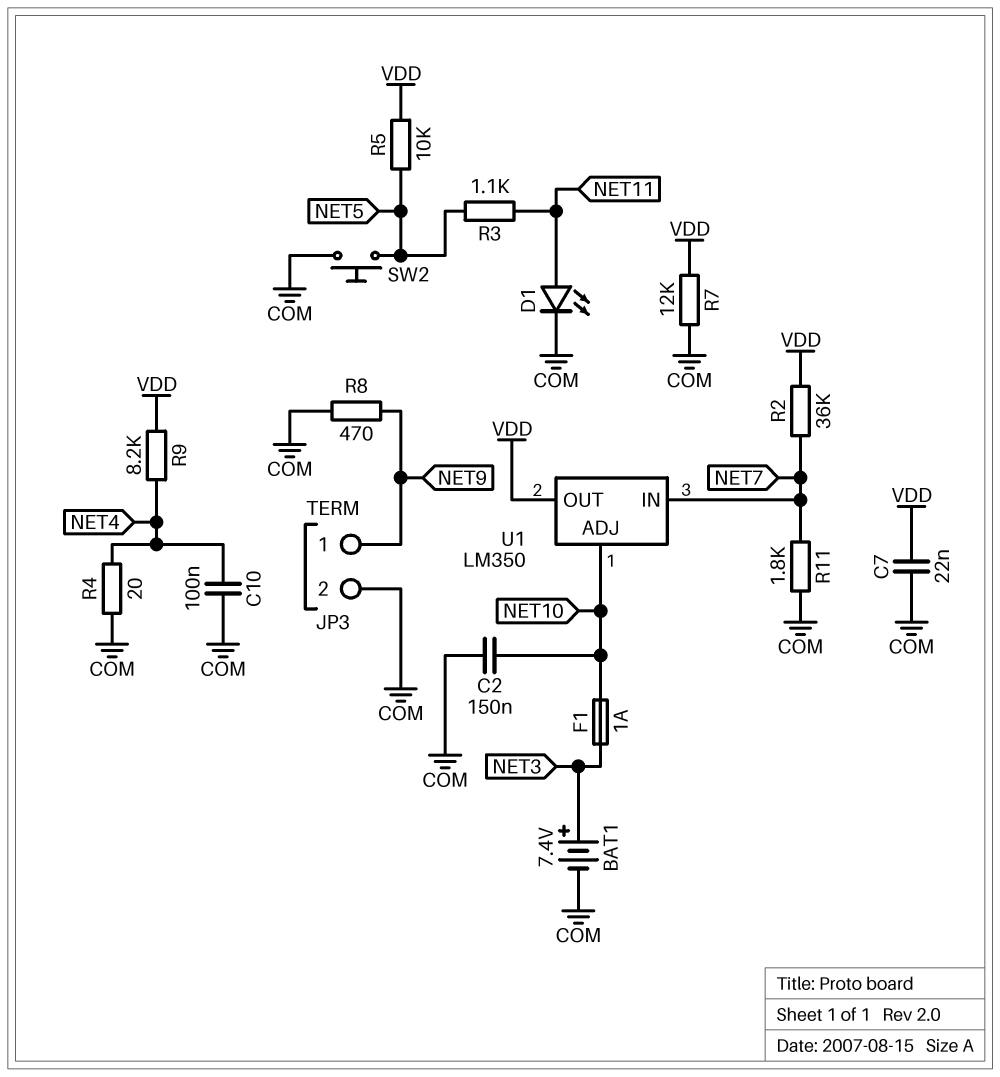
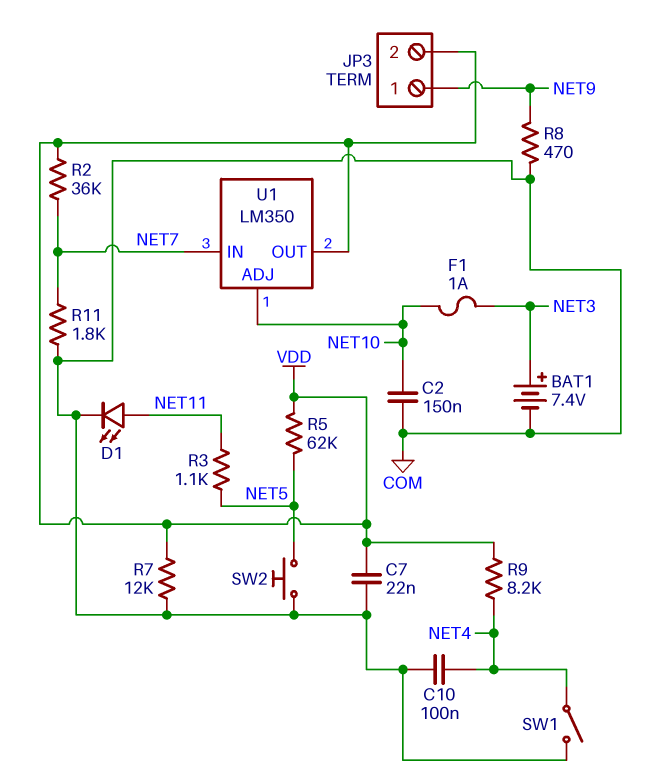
JP3 pin 2: COM -> VDD
R4: 20 (COM, NET4) -> none
R5: 10k (NET5, VDD) -> 62k (NET5, VDD)
SW1: none -> switch (COM, NET4)

